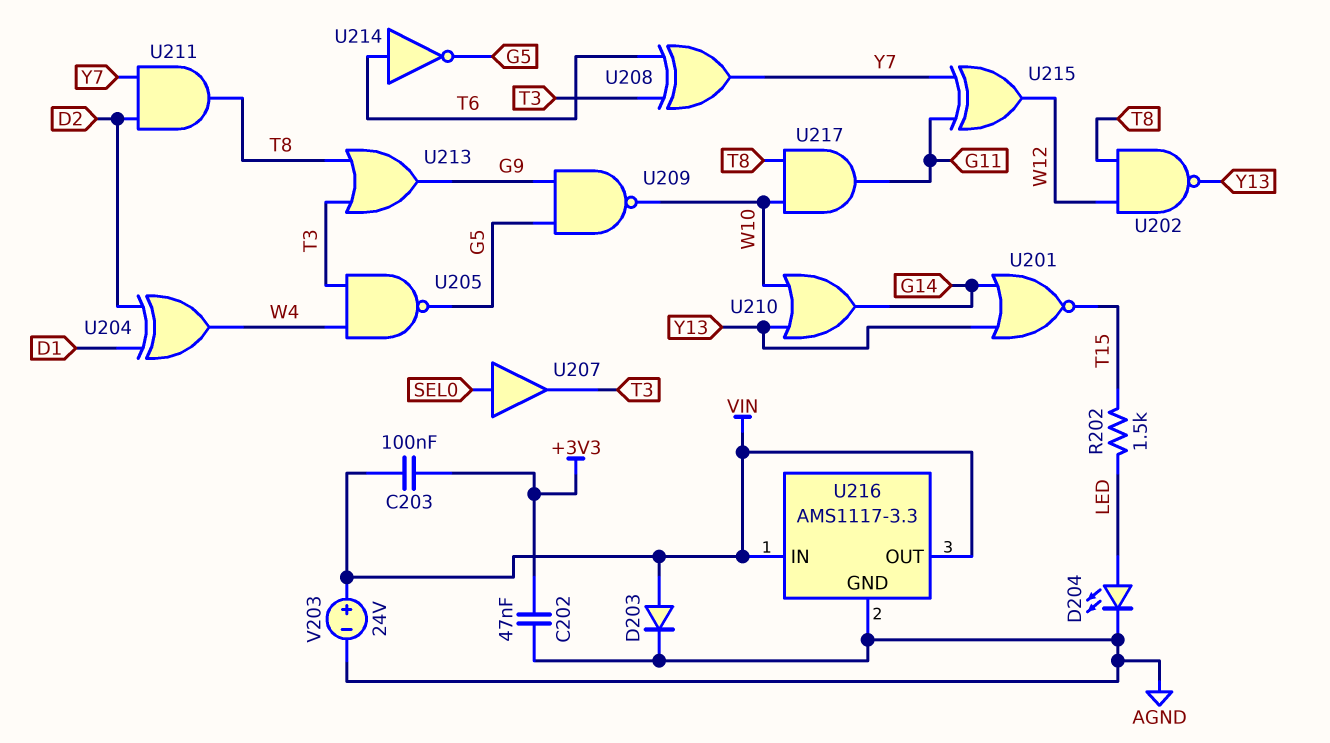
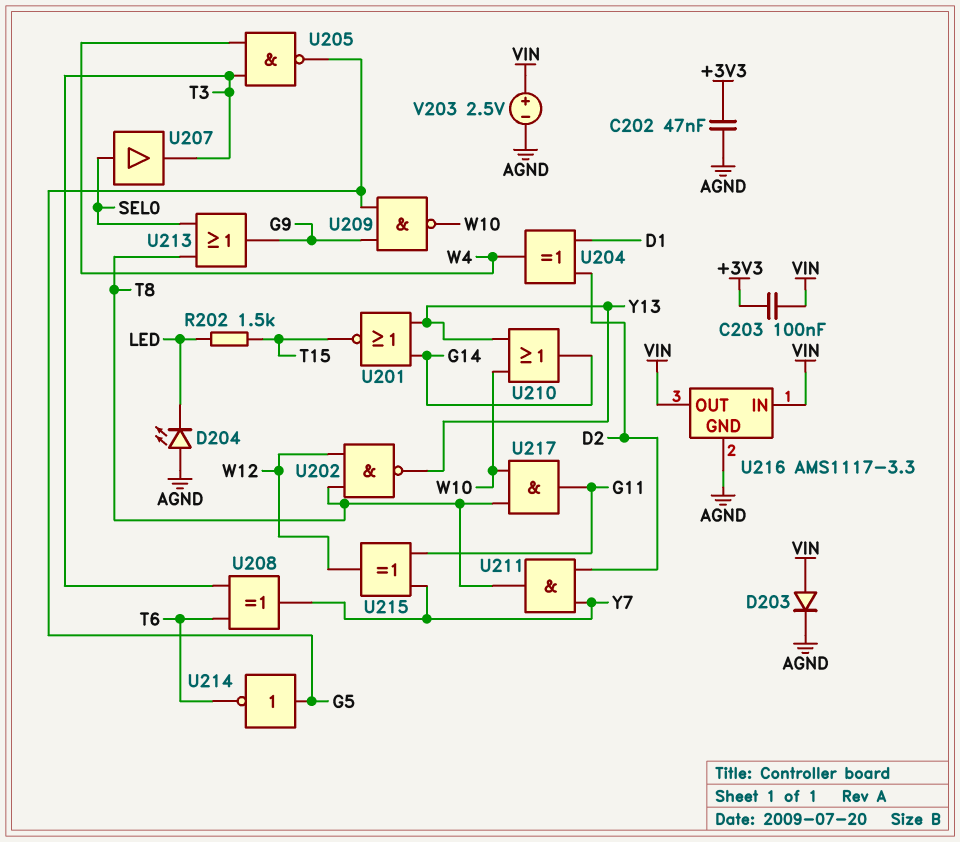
D204: LED (A LED, K AGND) -> LED (A AGND, K LED)
U213: OR (in T3, in T8, out G9) -> OR (in SEL0, in T8, out G9)
U214: NOT (in T6, out G5) -> NOT (in G5, out T6)
V203: 24V (plus VIN, minus AGND) -> 2.5V (plus VIN, minus AGND)

